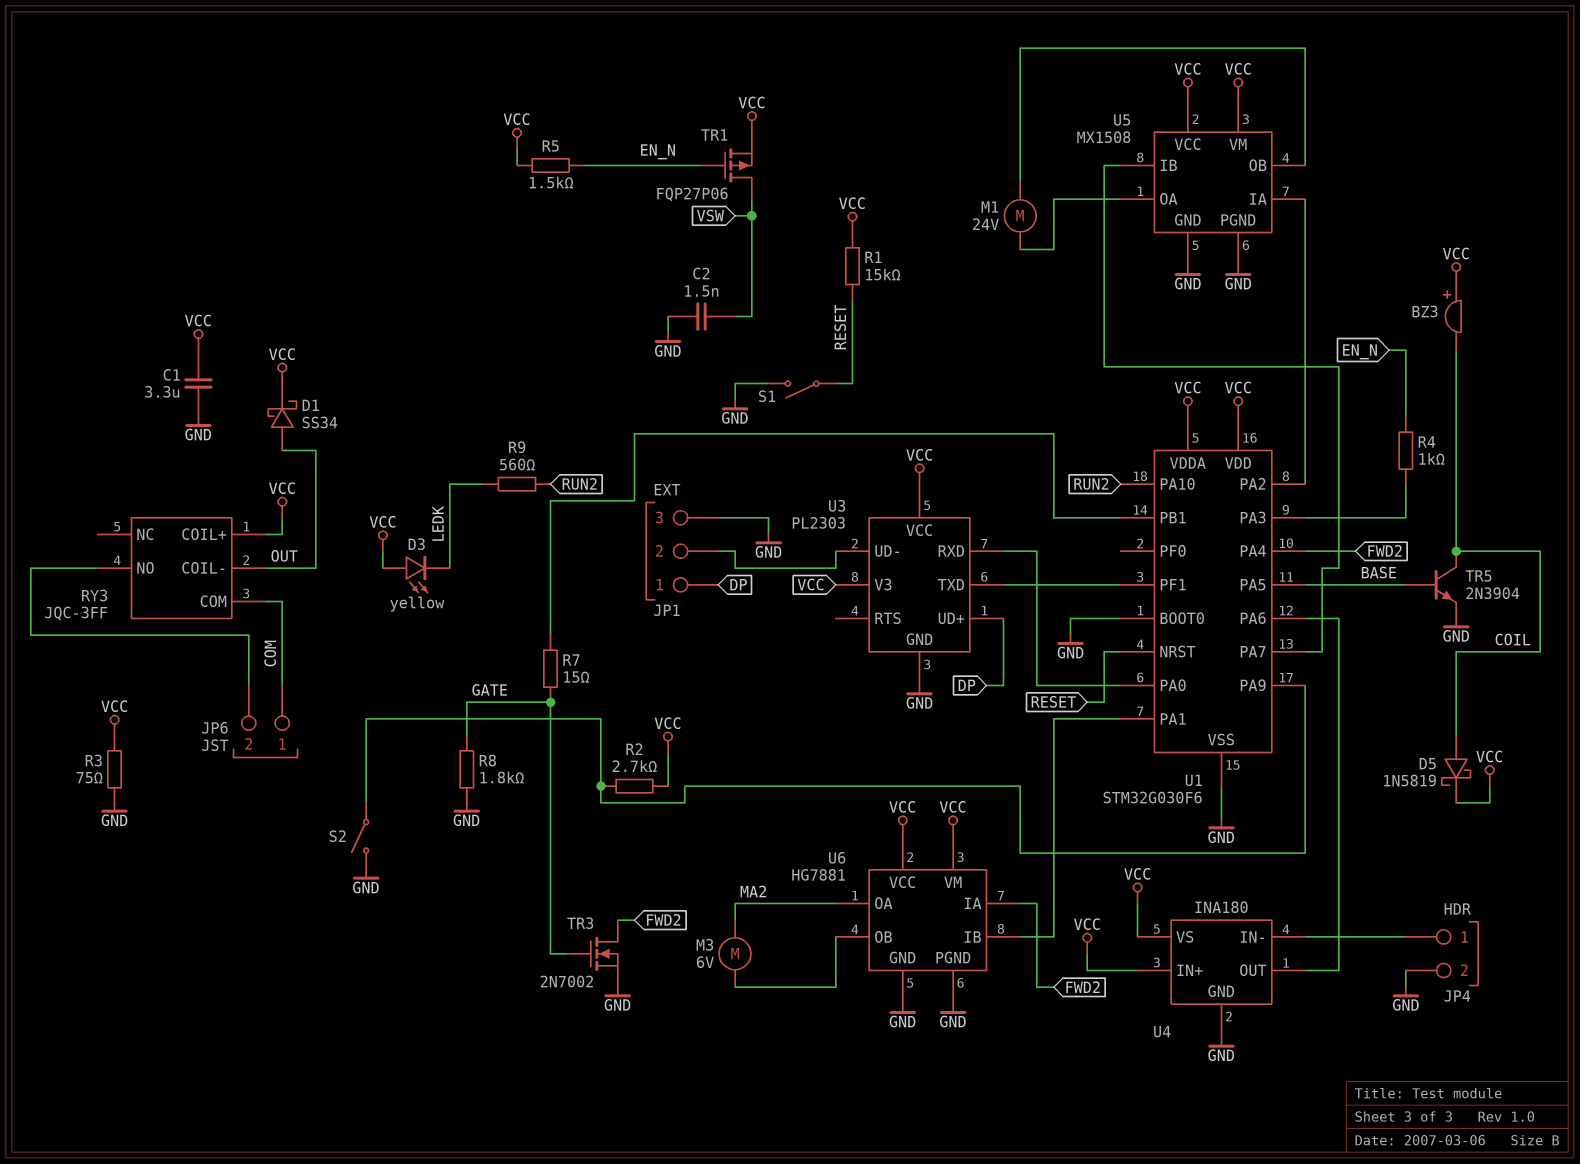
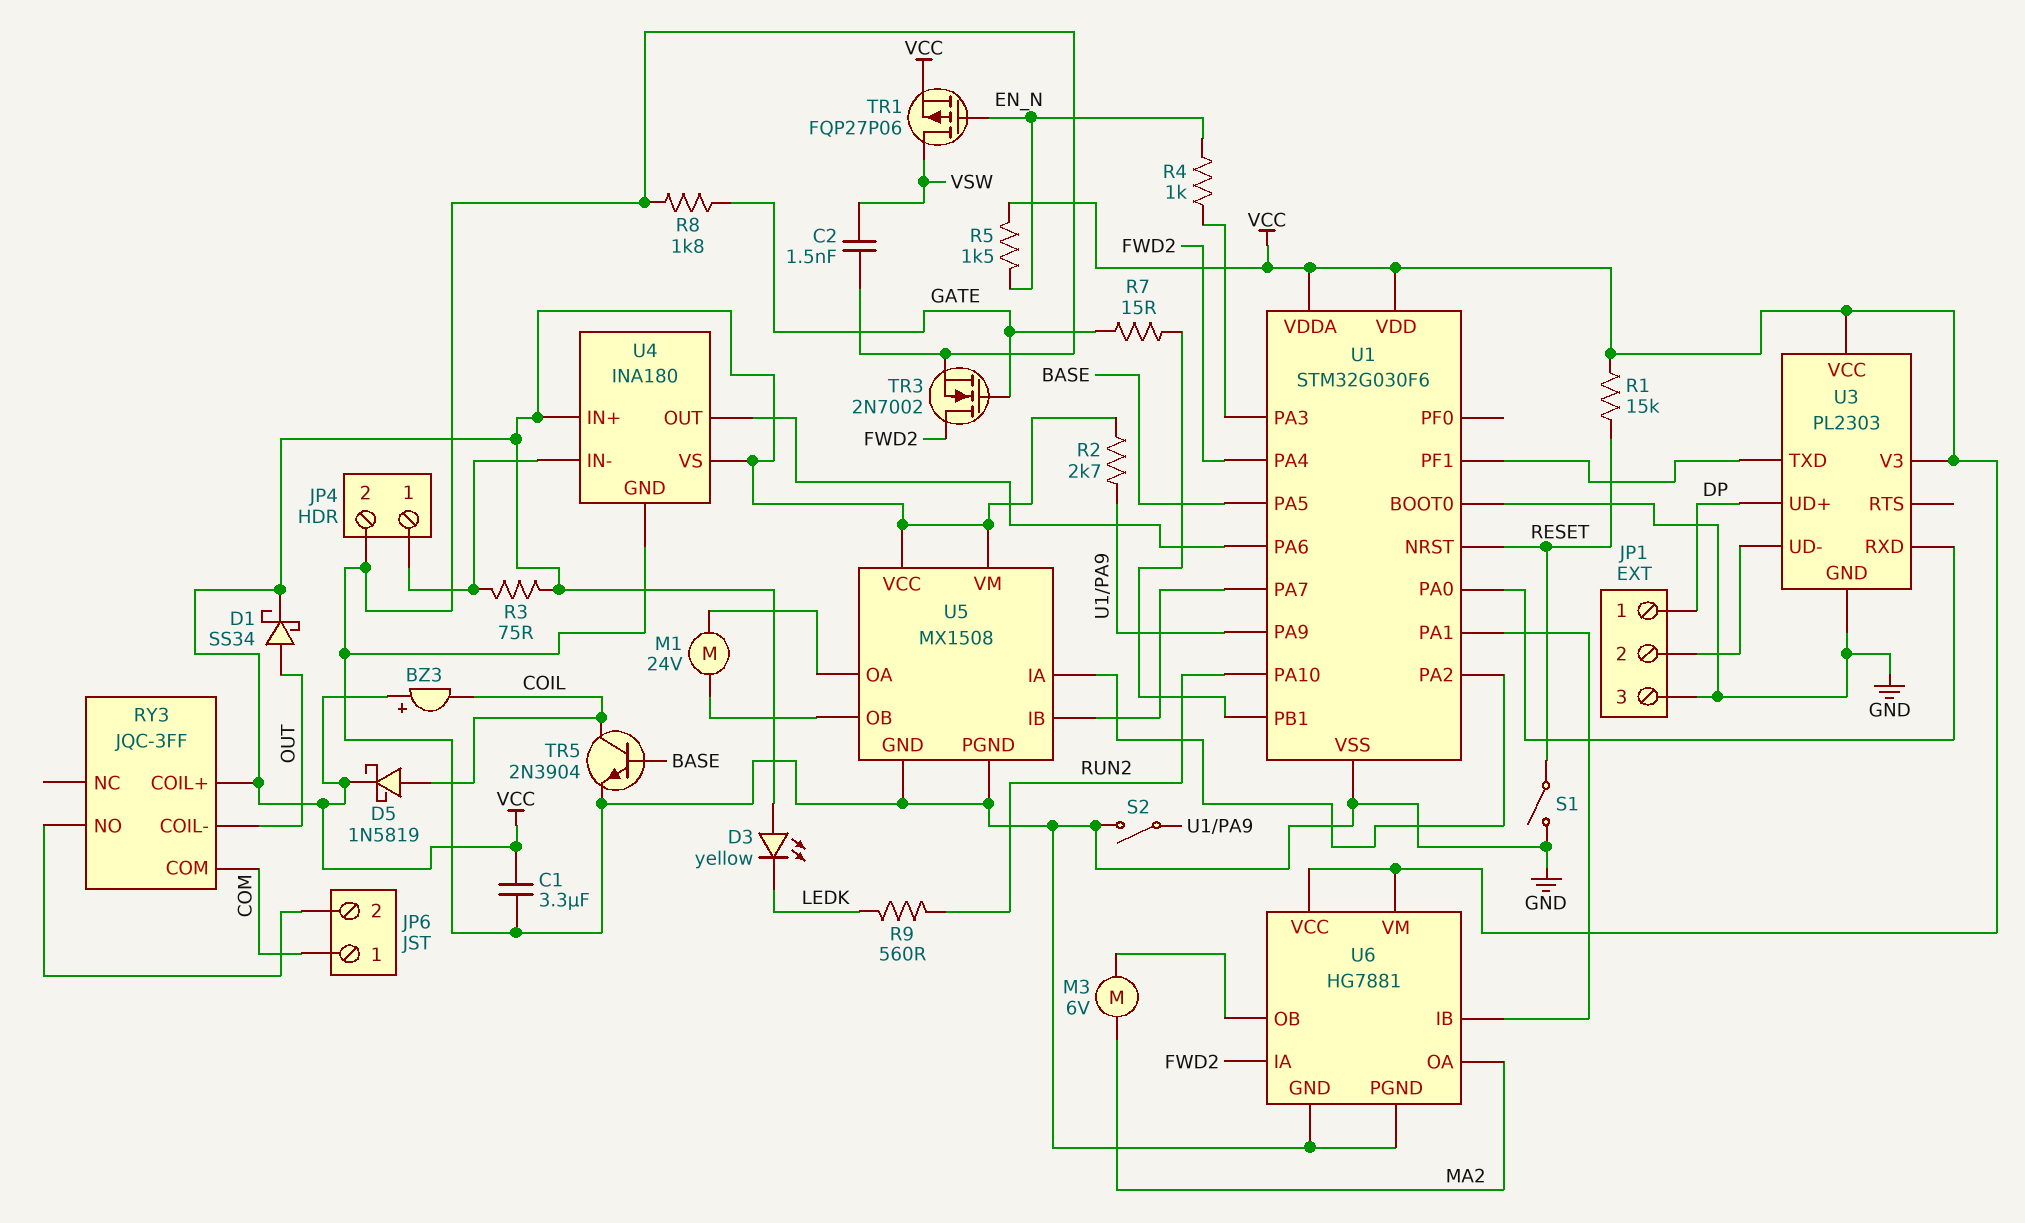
R3: 75 (GND, VCC) -> 75 (JP4/1, VCC)

